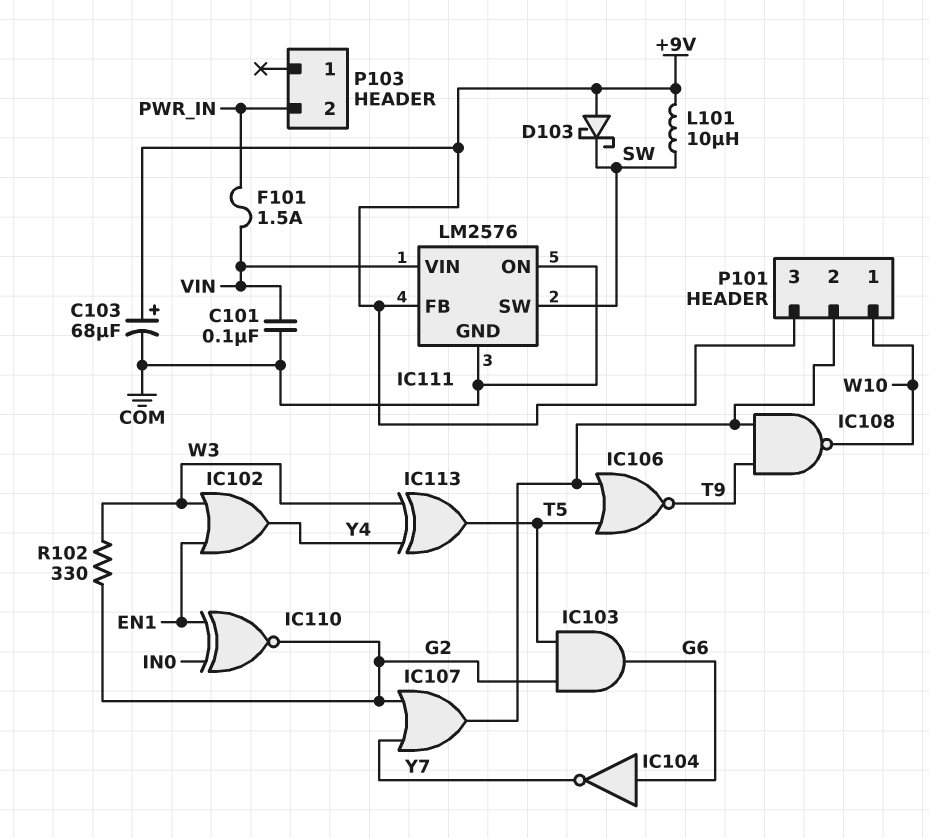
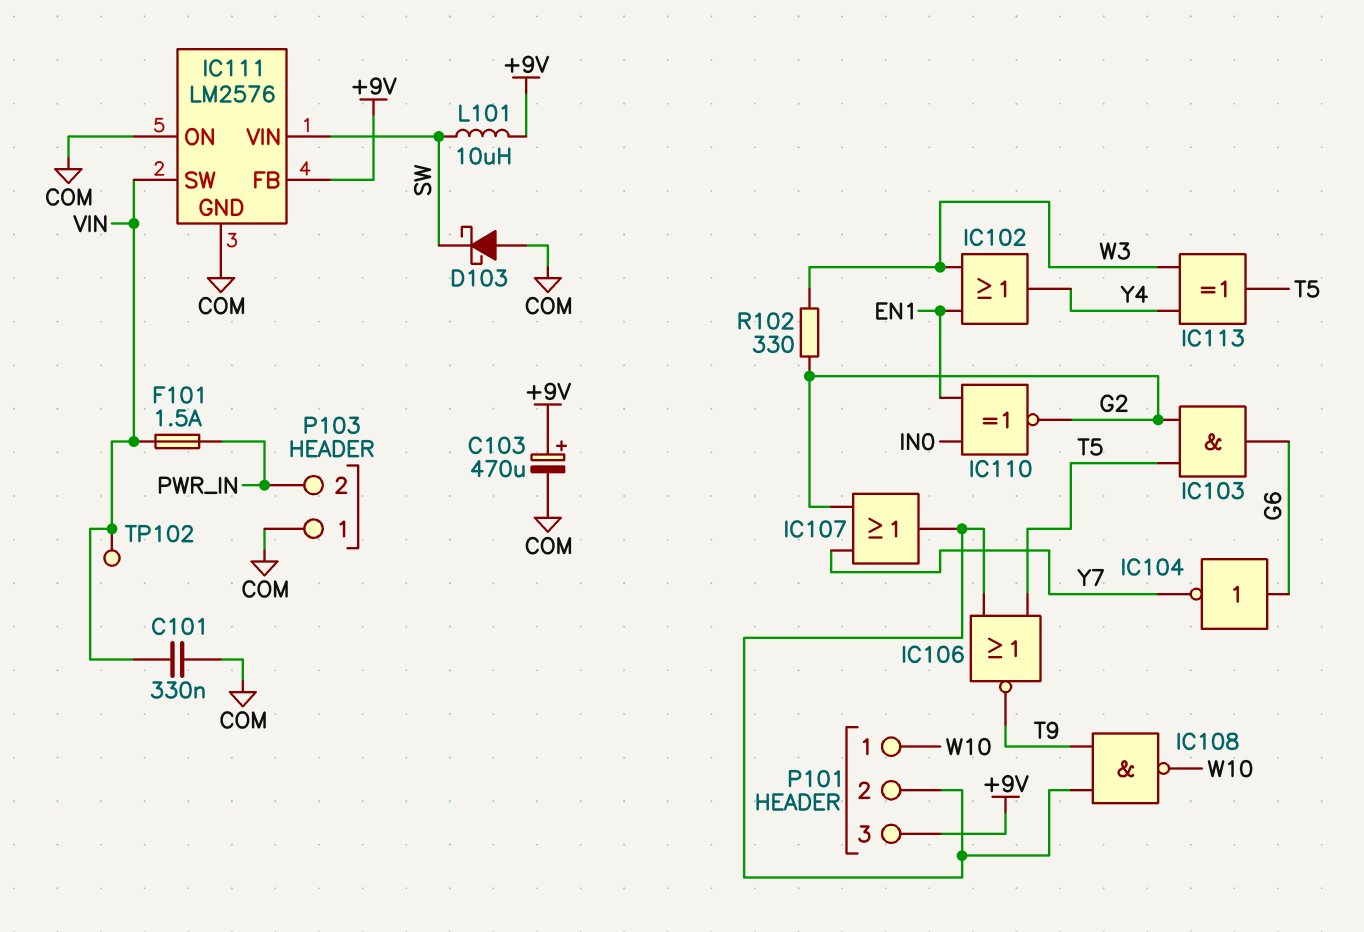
C101: 100nF (COM, VIN) -> 330nF (COM, VIN)
C103: 68uF (plus +9V, minus COM) -> 470uF (plus +9V, minus COM)
D103: schottky (A +9V, K SW) -> schottky (A COM, K SW)
IC111 pin SW: SW -> VIN
IC111 pin VIN: VIN -> SW
P103 pin 1: none -> COM
TP102: none -> test point (VIN)

